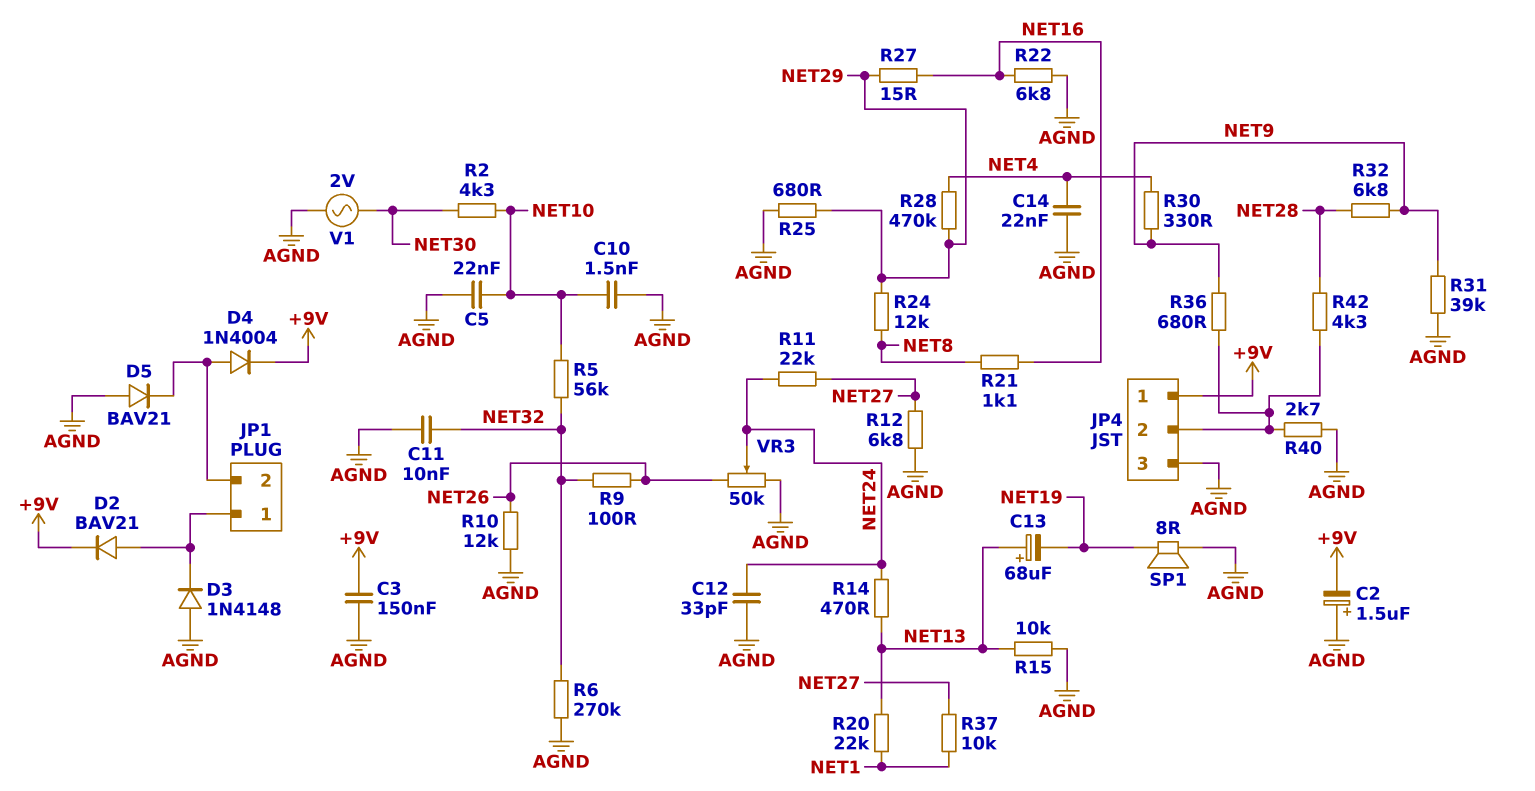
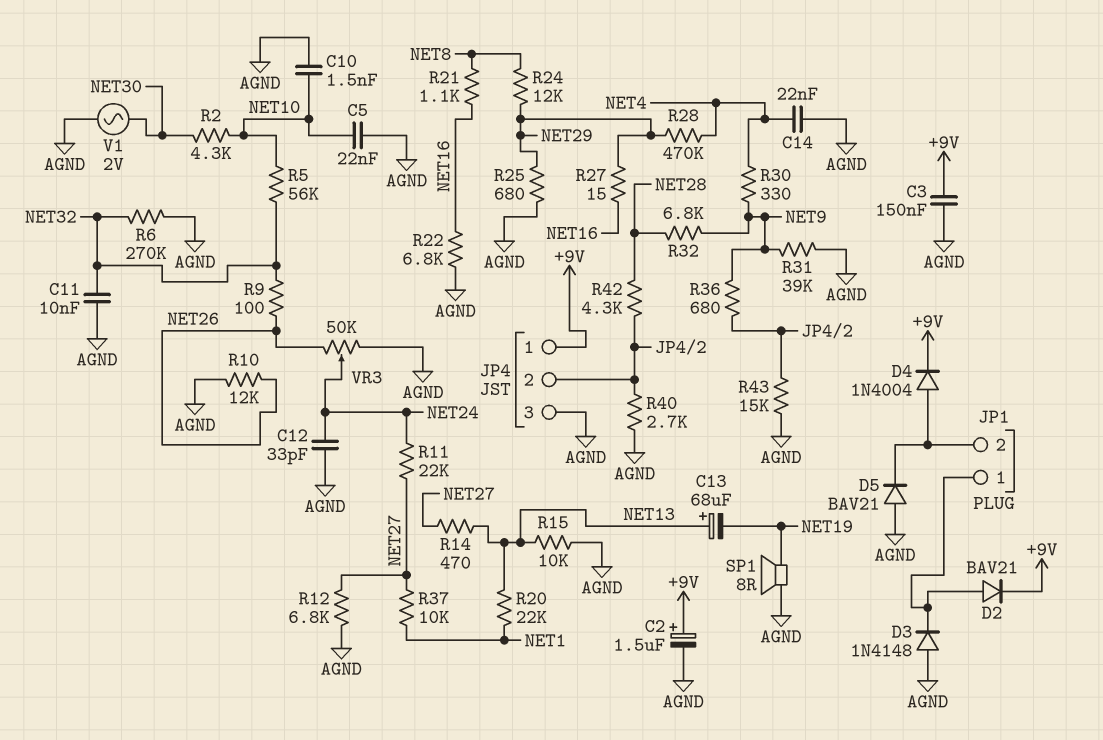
C2: 1.5uF (plus AGND, minus +9V) -> 1.5uF (plus +9V, minus AGND)
R14: 470 (NET13, NET24) -> 470 (NET13, NET27)
R43: none -> 15k (AGND, JP4/2)

